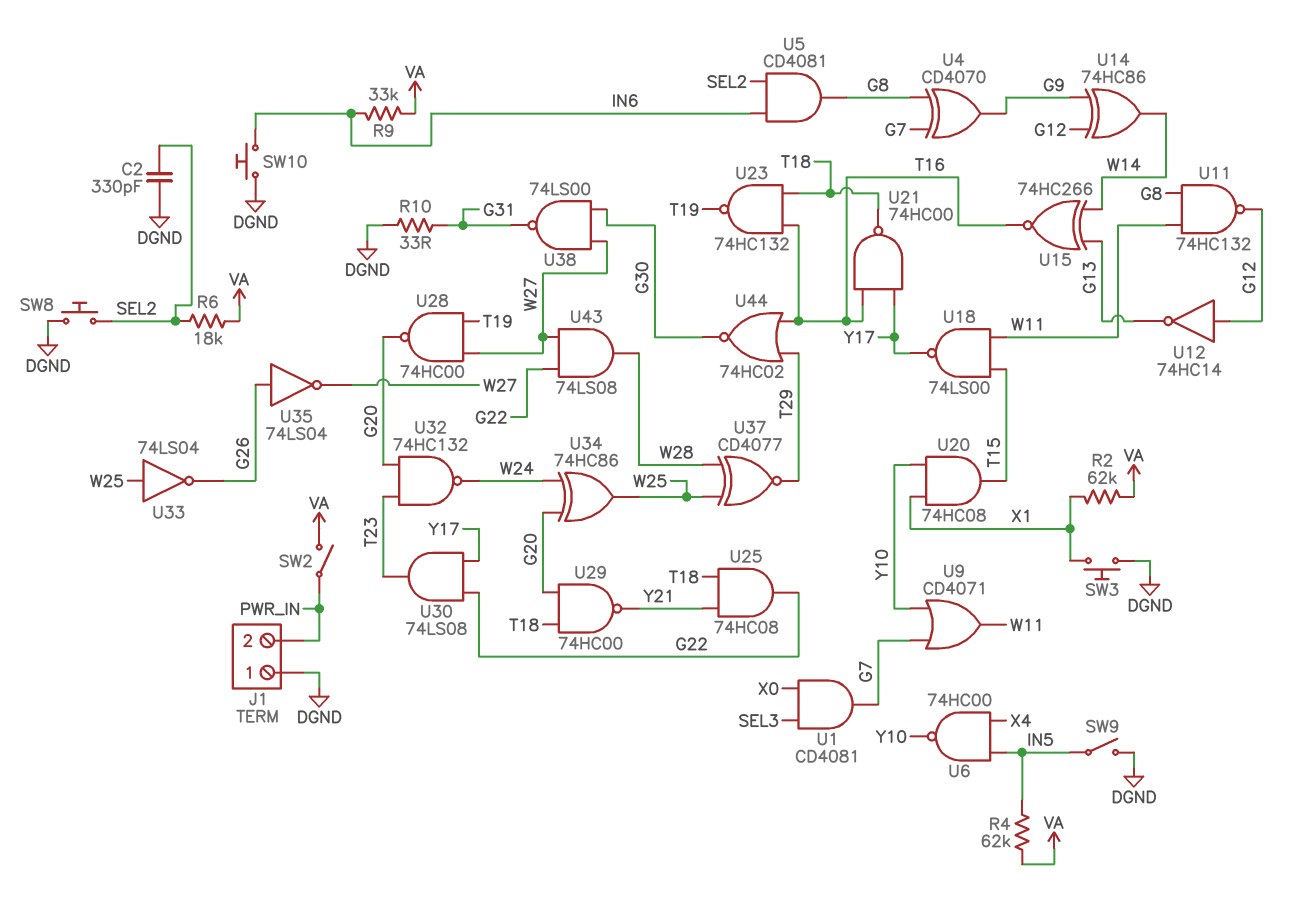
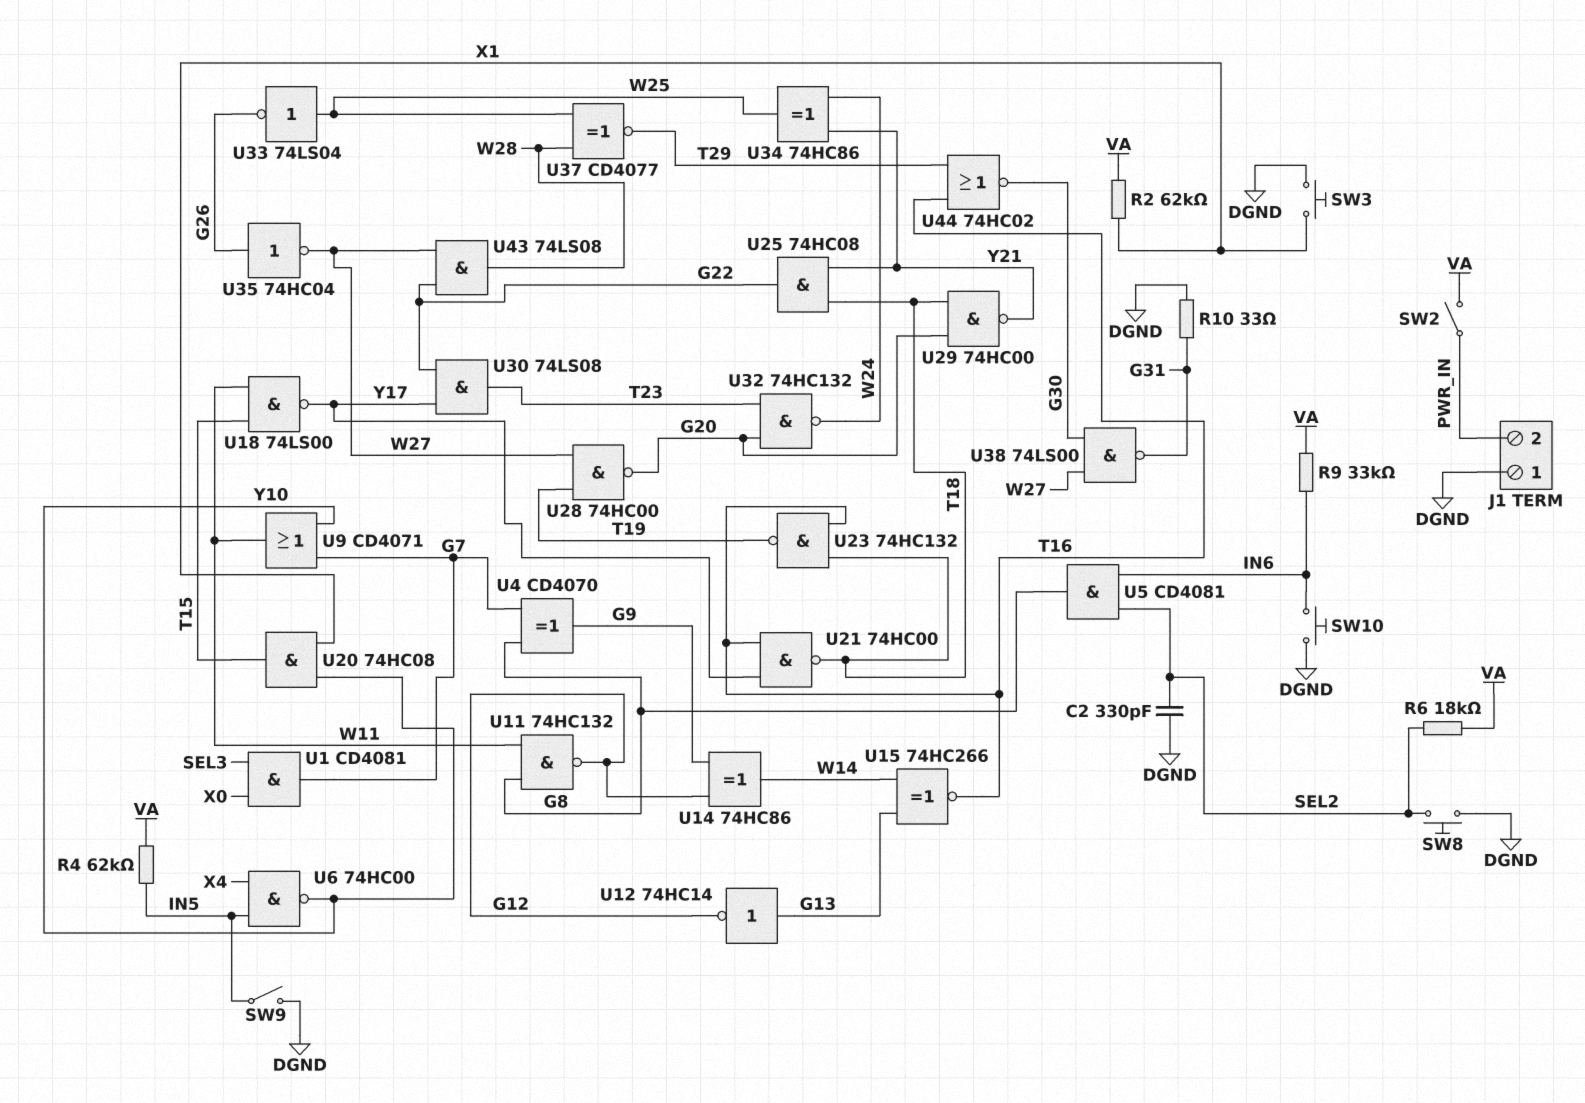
U12: NOT 74HC14 (in G12, out G13) -> NOT 74HC14 (in G13, out G12)
U34: XOR 74HC86 (in G20, in W24, out W25) -> XOR 74HC86 (in W24, in Y21, out W25)
U35: NOT 74LS04 (in G26, out W27) -> NOT 74HC04 (in G26, out W27)

